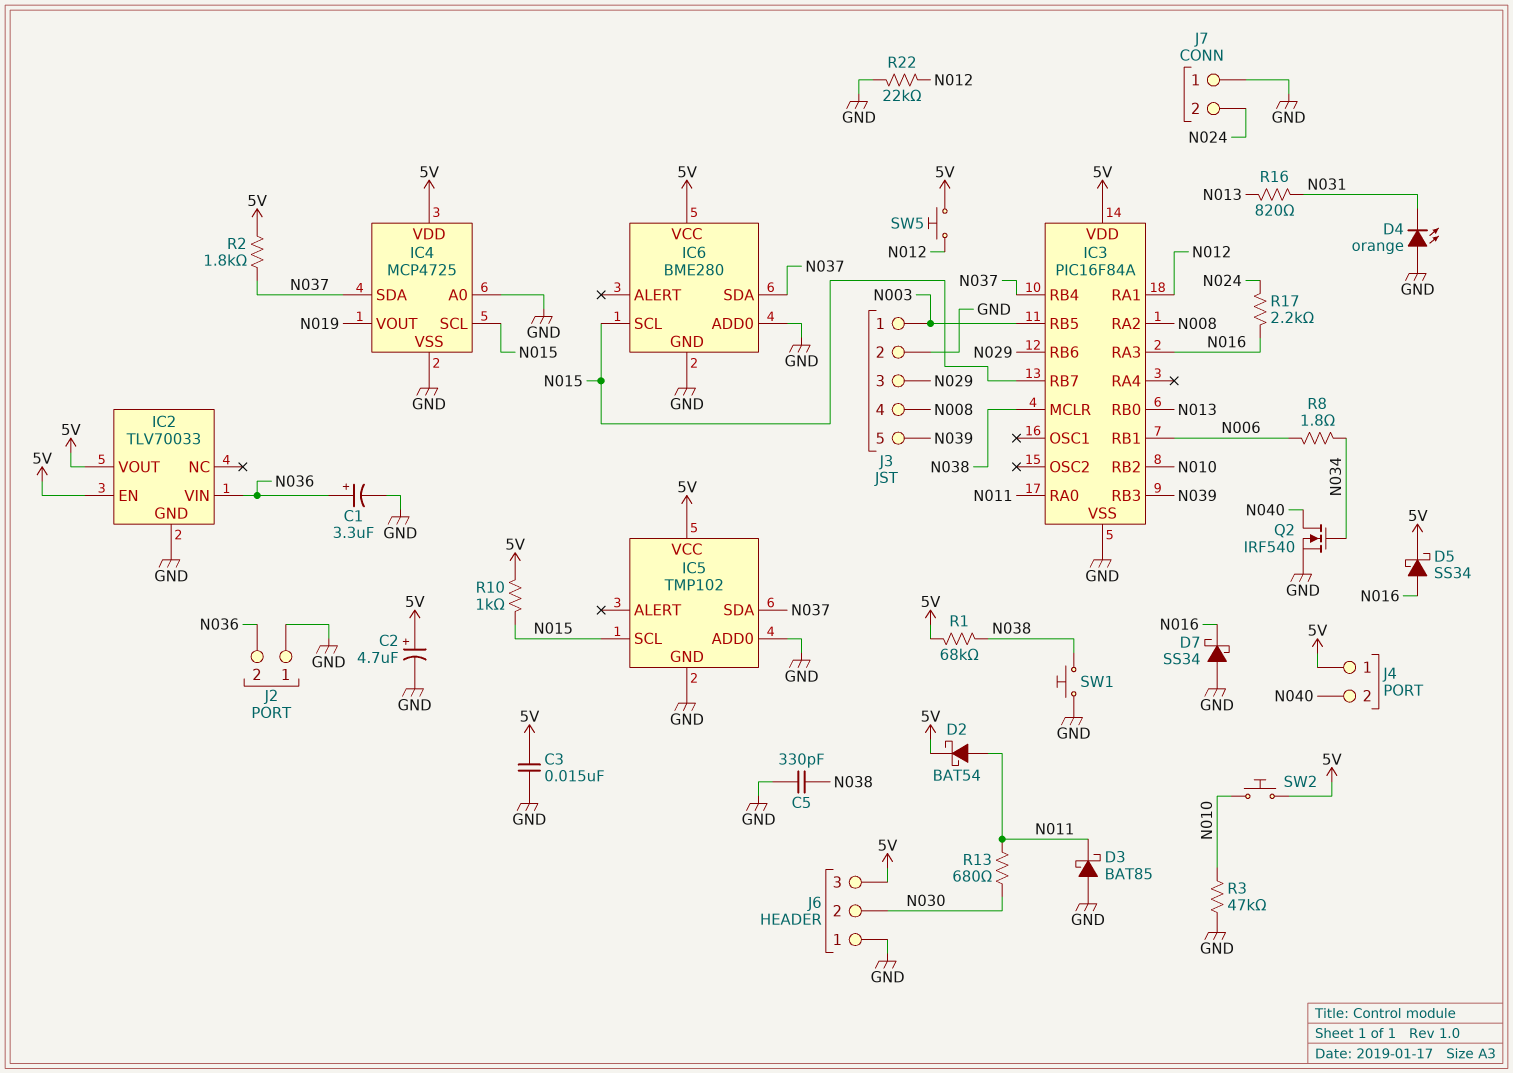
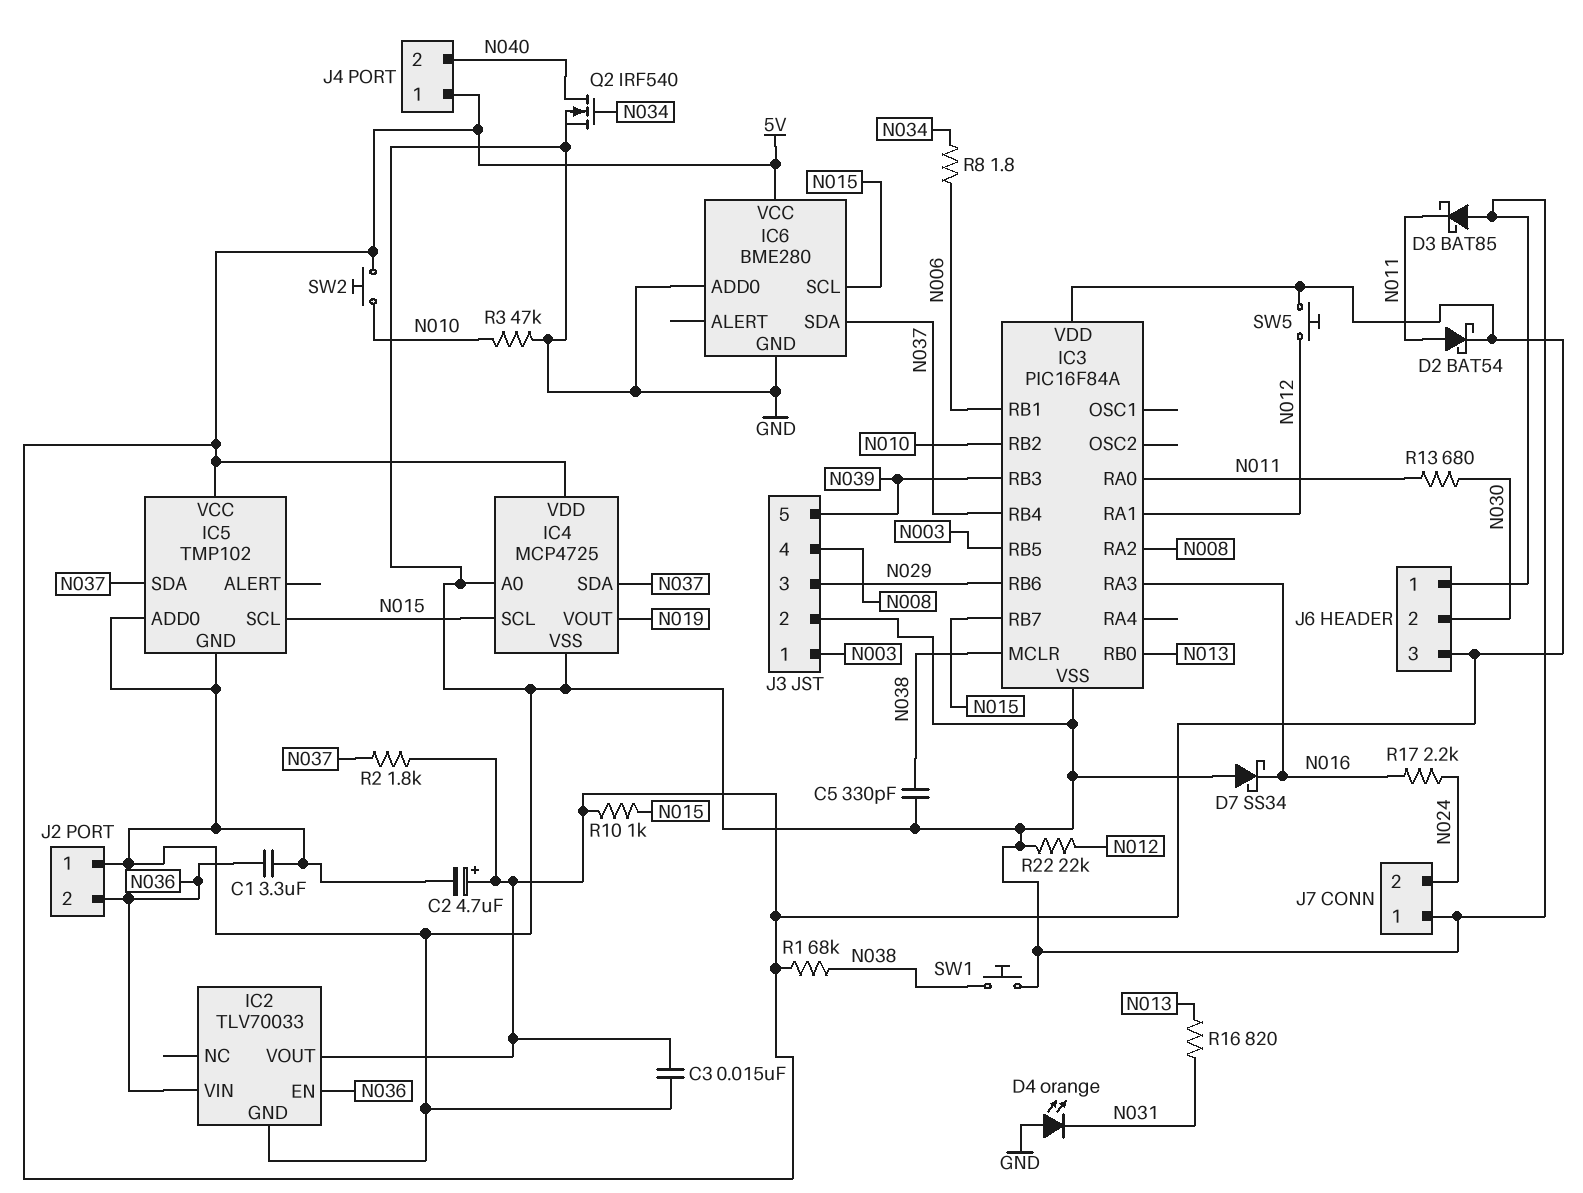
C1: 3.3uF (plus N036, minus GND) -> 3.3uF (GND, N036)
D5: schottky SS34 (A N016, K 5V) -> none
IC2 pin EN: 5V -> N036

